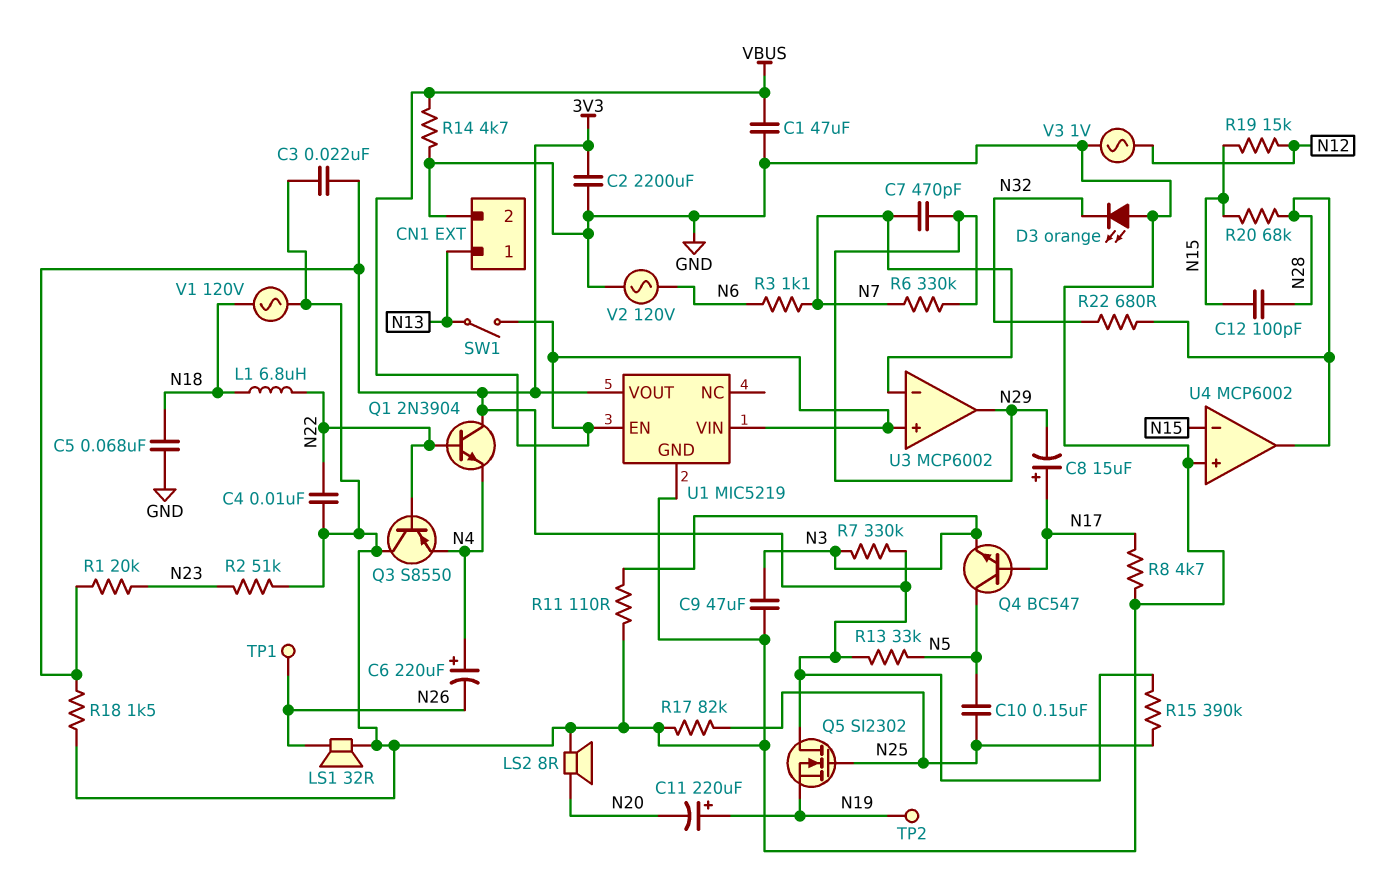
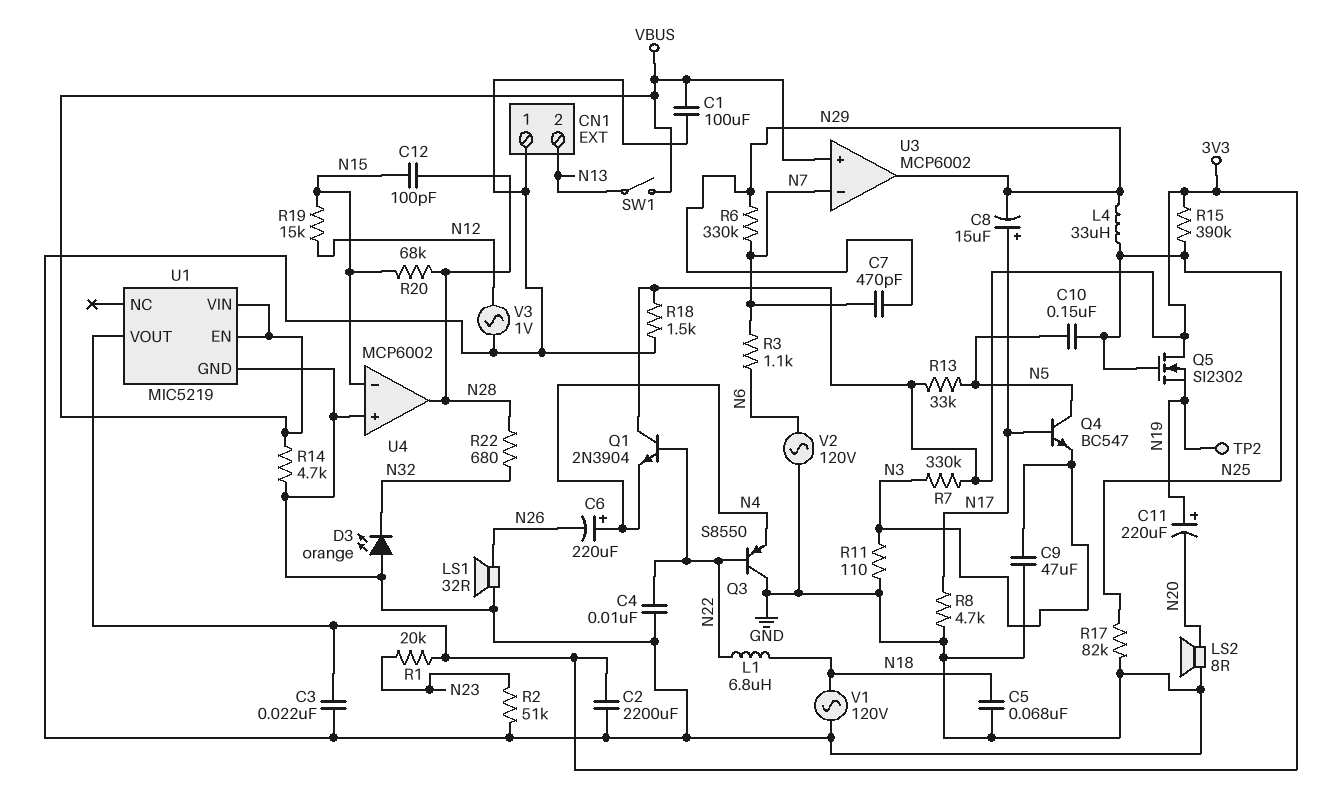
C1: 47uF (GND, VBUS) -> 100uF (GND, VBUS)
CN1 pin 1: N13 -> GND
CN1 pin 2: GND -> N13
L4: none -> 33uH (N25, N29)
TP1: test point (N26) -> none

